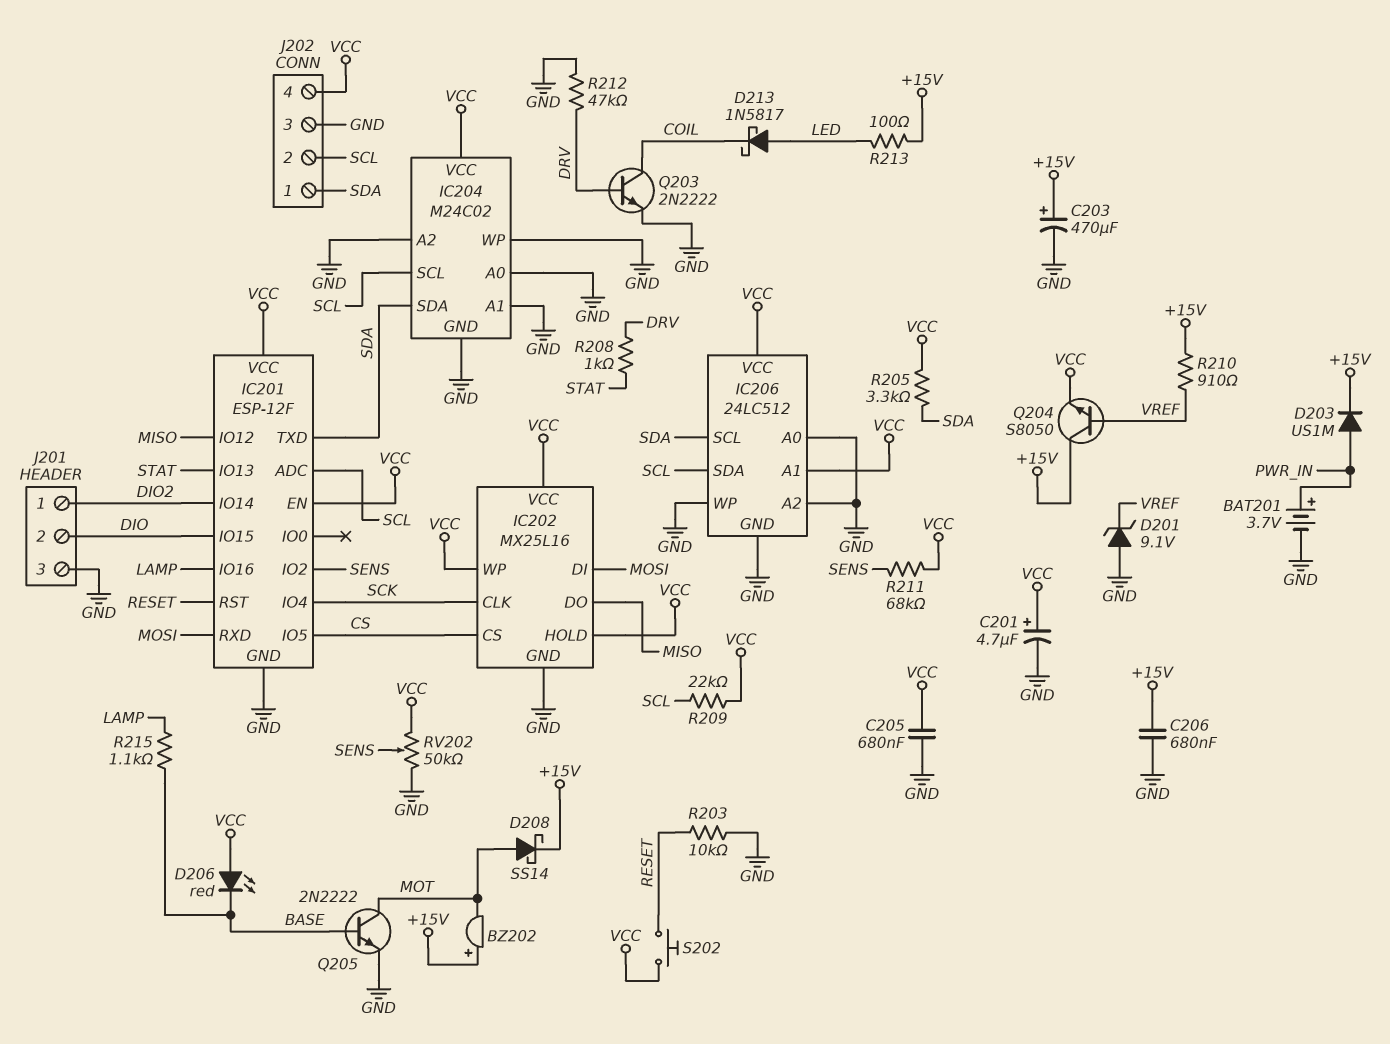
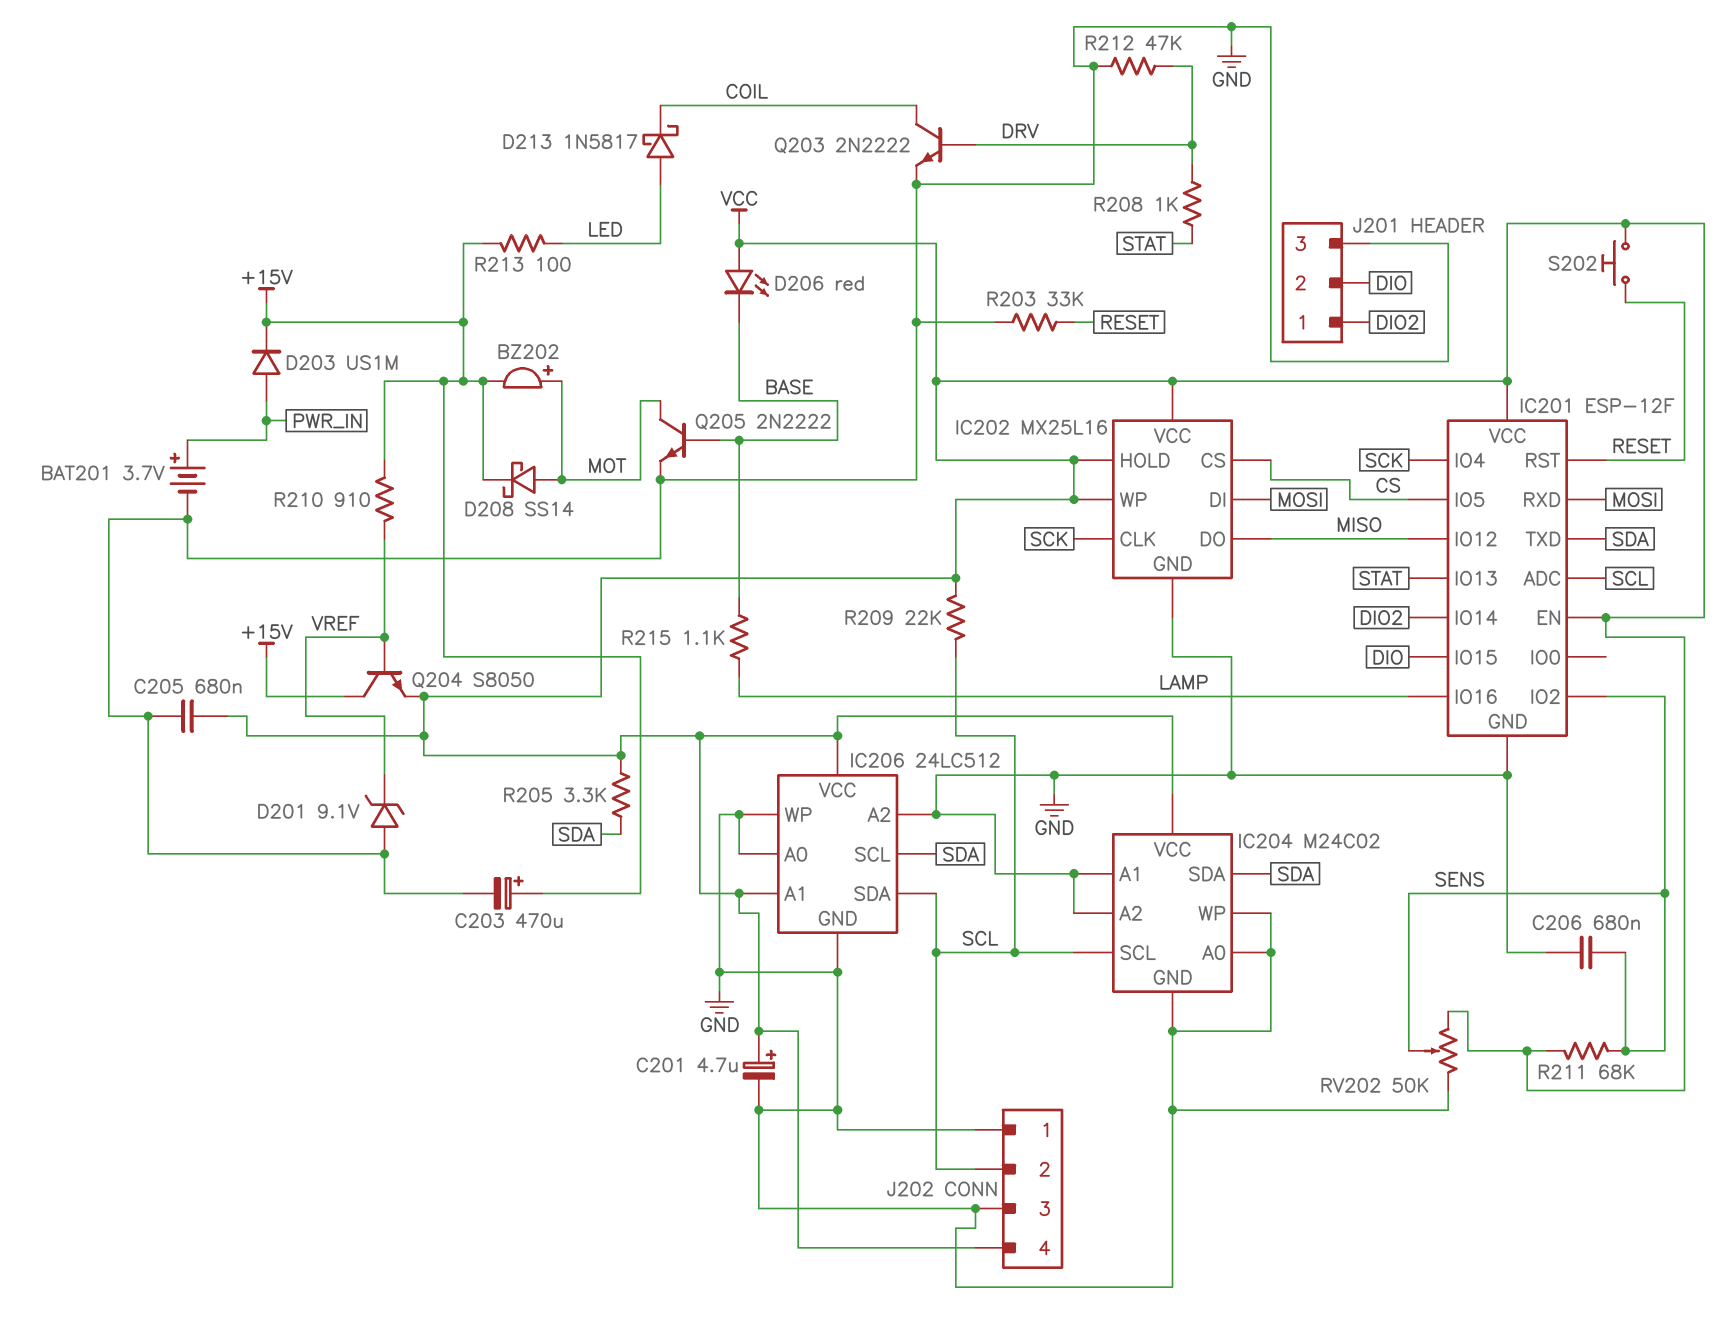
BZ202: buzzer (plus +15V, minus MOT) -> buzzer (plus MOT, minus +15V)
C206: 680nF (+15V, GND) -> 680nF (GND, SENS)
J202 pin 1: SDA -> GND
R203: 10k (GND, RESET) -> 33k (GND, RESET)

